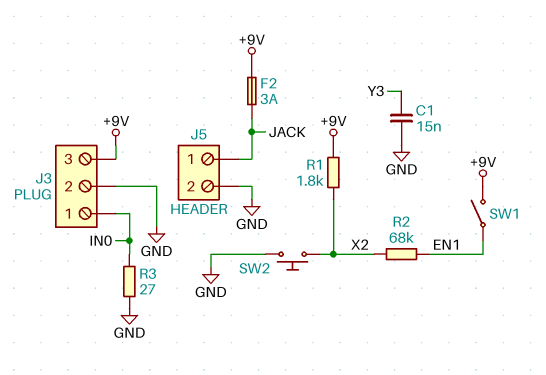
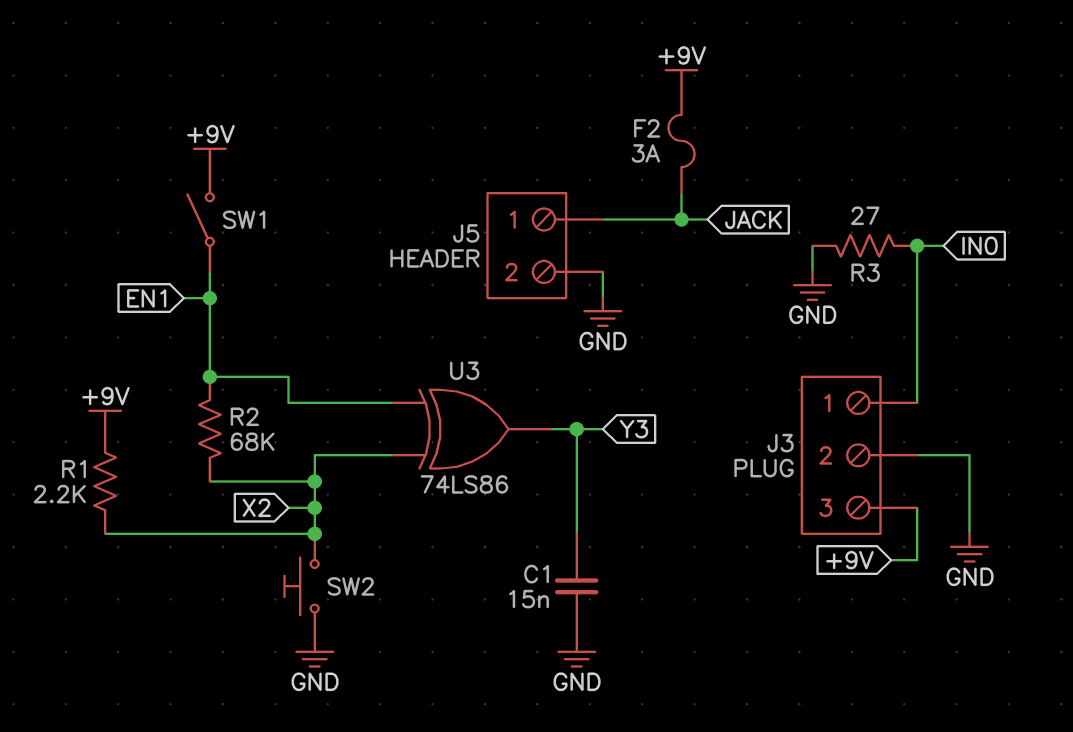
R1: 1.8k (+9V, X2) -> 2.2k (+9V, X2)
U3: none -> XOR 74LS86 (in EN1, in X2, out Y3)

